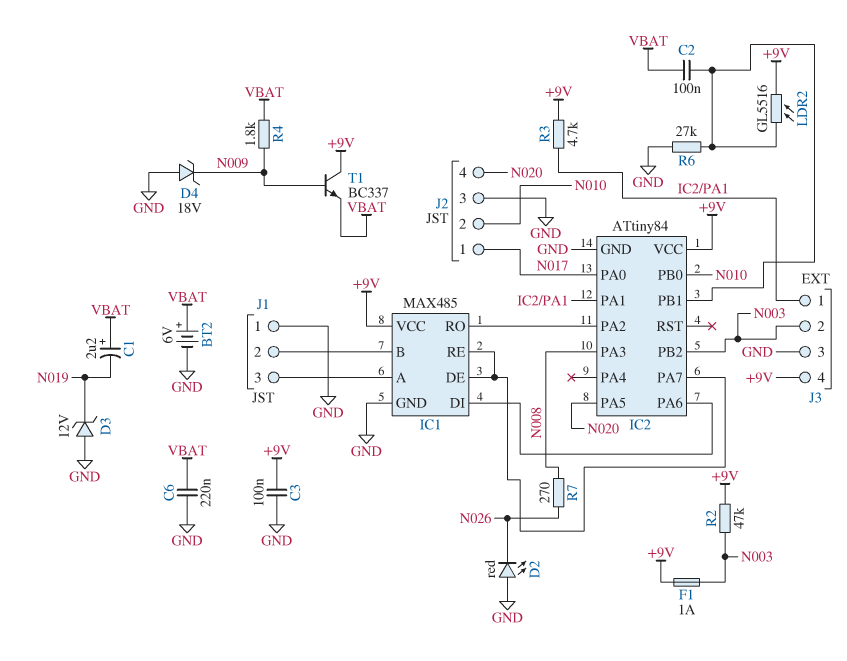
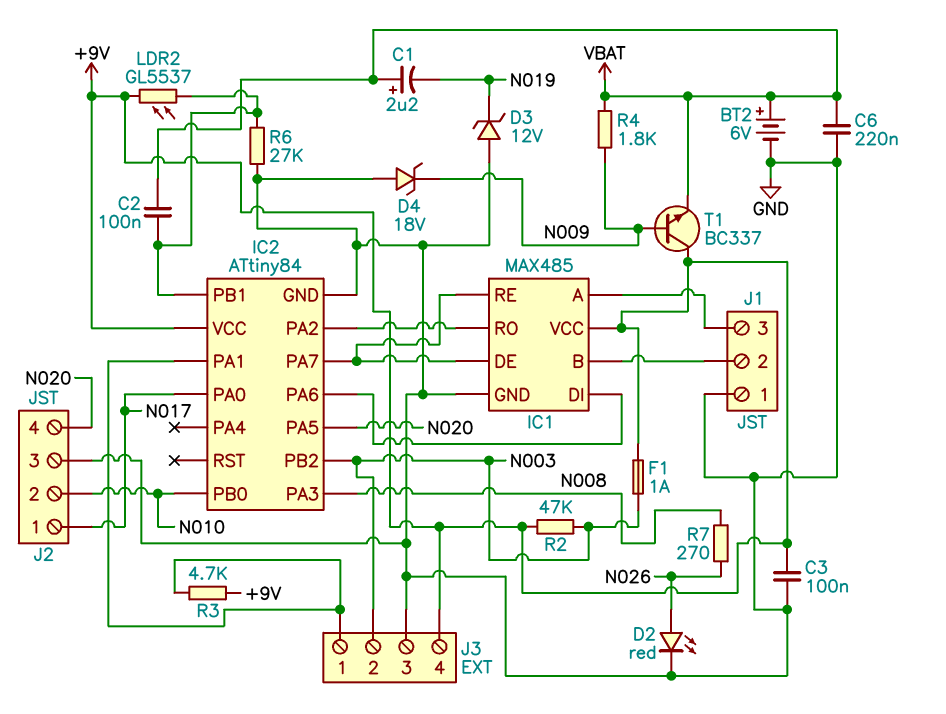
D2: LED red (A GND, K N026) -> LED red (A N026, K GND)
LDR2: GL5516 (+9V, IC2/PB1) -> GL5537 (+9V, IC2/PB1)

